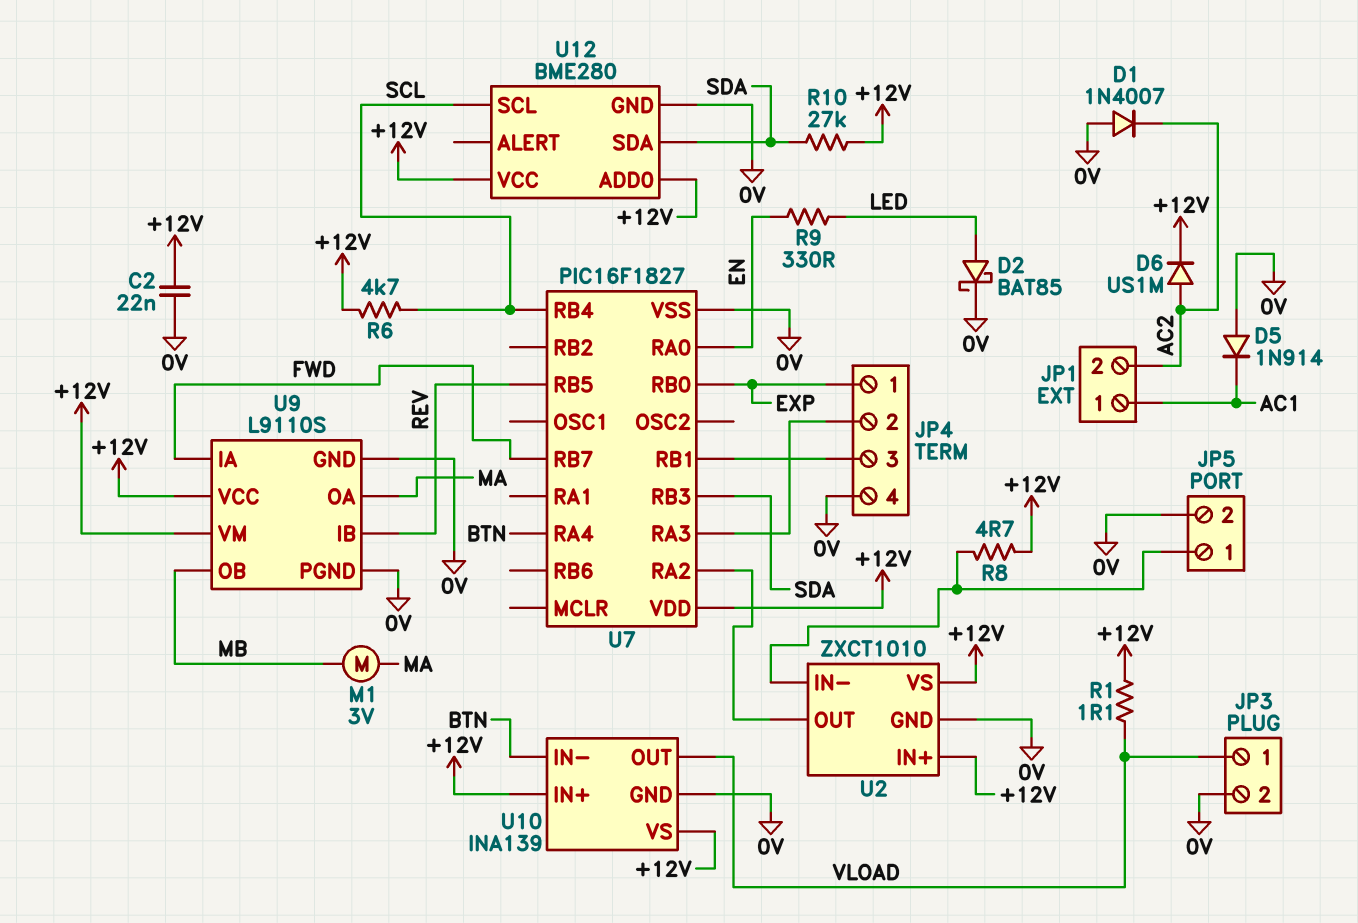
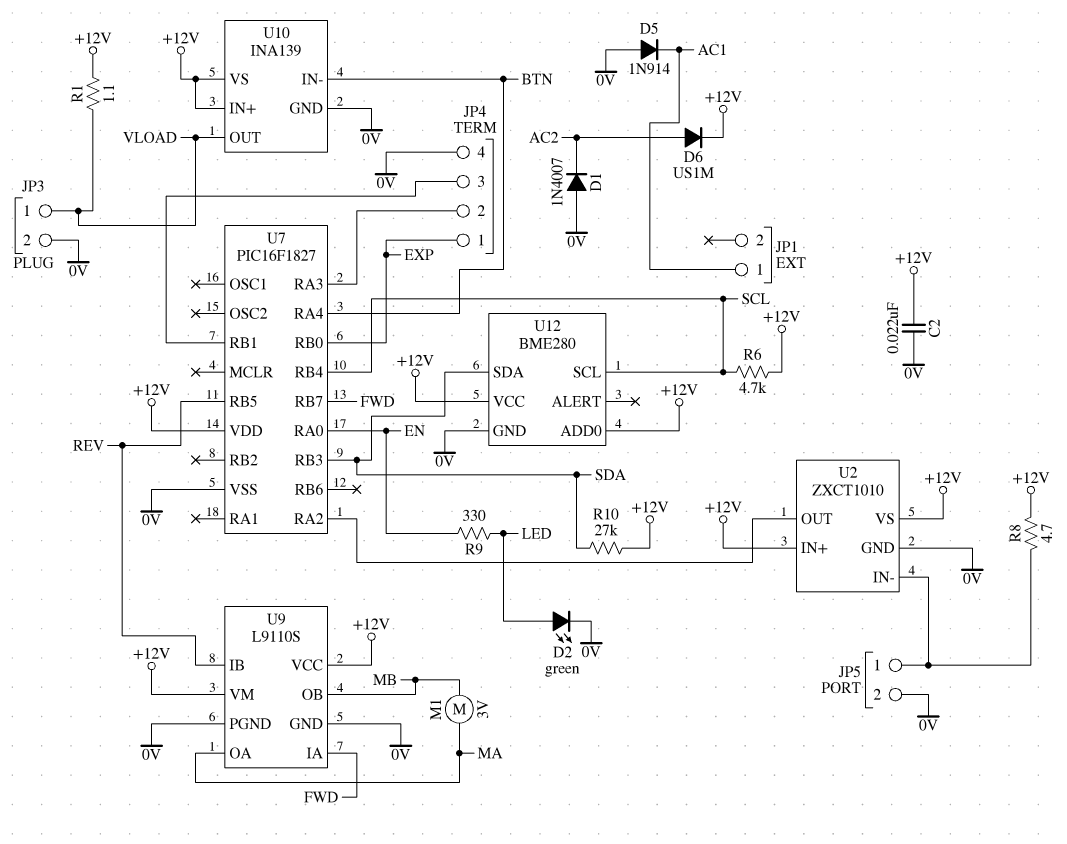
D2: schottky BAT85 (A LED, K 0V) -> LED green (A LED, K 0V)
JP1 pin 2: AC2 -> none

